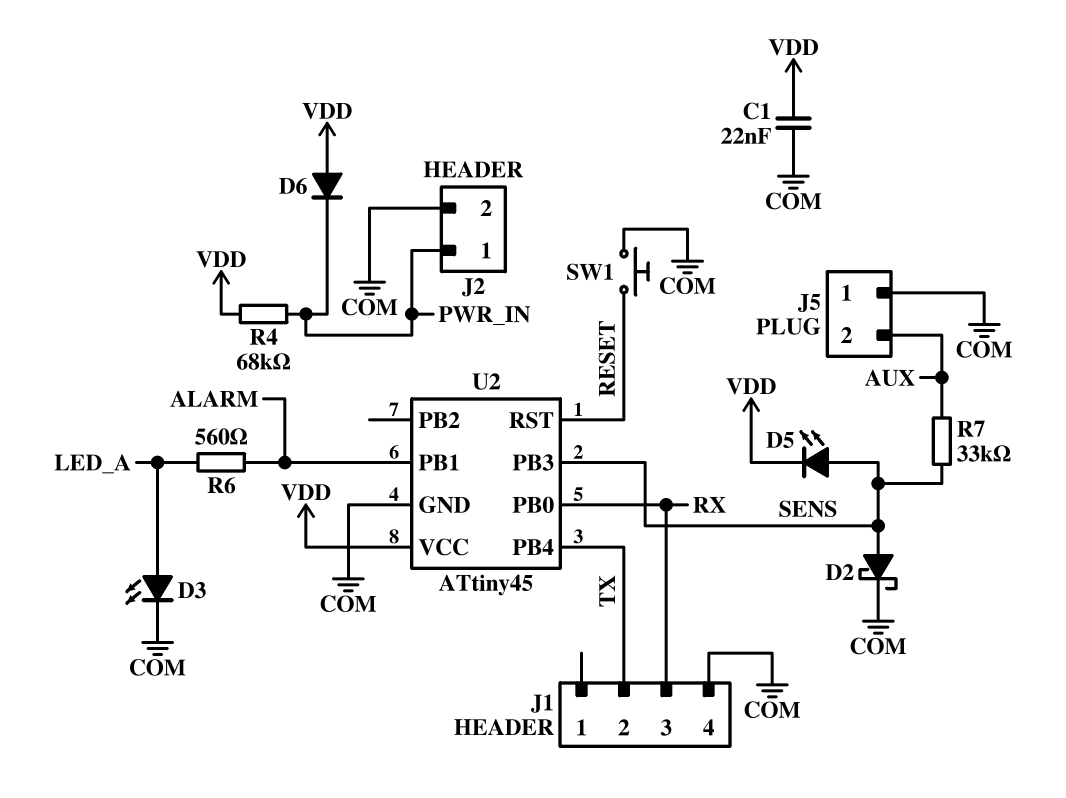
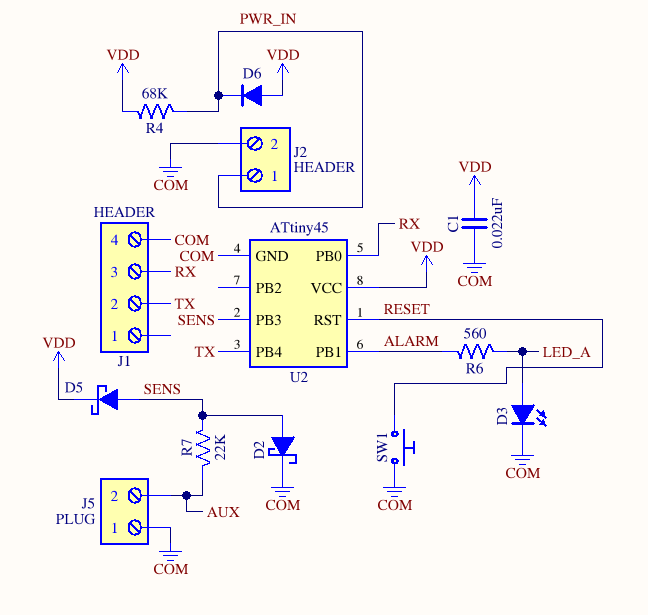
D5: LED (A SENS, K VDD) -> schottky (A SENS, K VDD)
R7: 33k (AUX, SENS) -> 22k (AUX, SENS)

